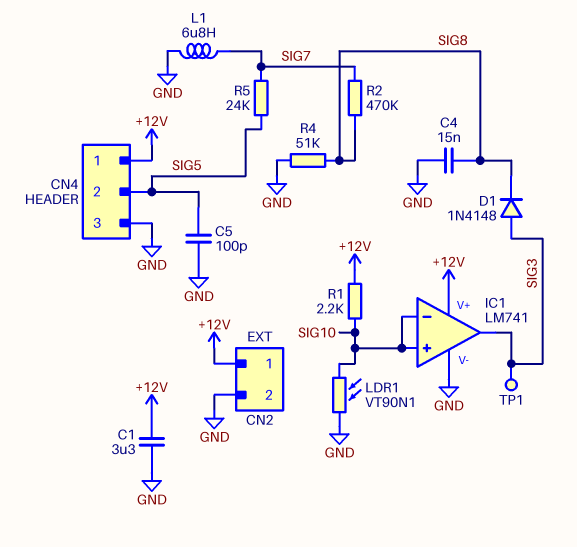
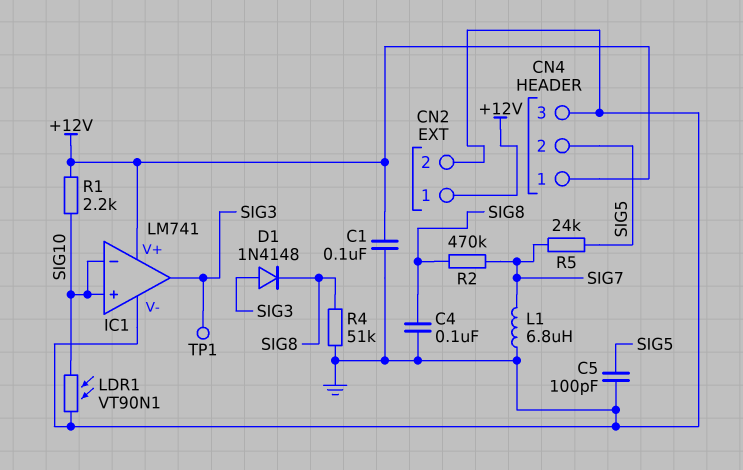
C1: 3.3uF (+12V, GND) -> 100nF (+12V, GND)
C4: 15nF (GND, SIG8) -> 100nF (GND, SIG8)

